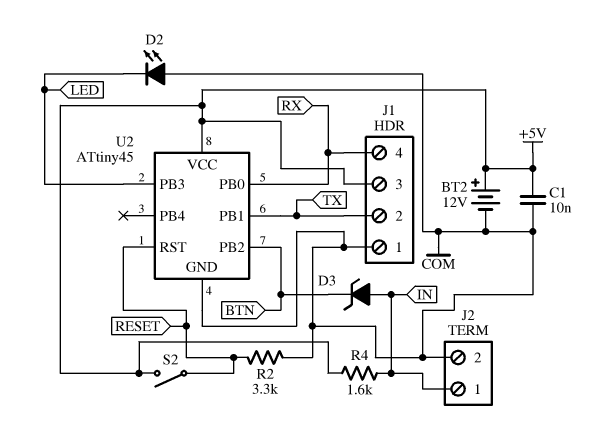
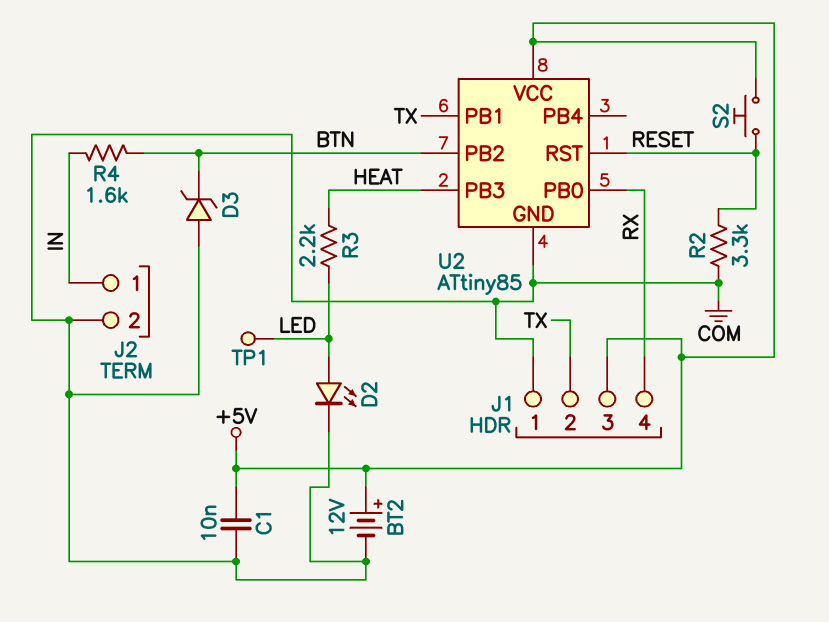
D2: LED (A COM, K LED) -> LED (A LED, K COM)
D3: zener (A IN, K BTN) -> zener (A COM, K BTN)
R3: none -> 2.2k (HEAT, LED)
R4: 1.6k (+5V, IN) -> 1.6k (BTN, IN)
S2: switch (+5V, RESET) -> button (+5V, RESET)
TP1: none -> test point (LED)
U2: ATtiny45 -> ATtiny85
U2 pin PB3: LED -> HEAT

